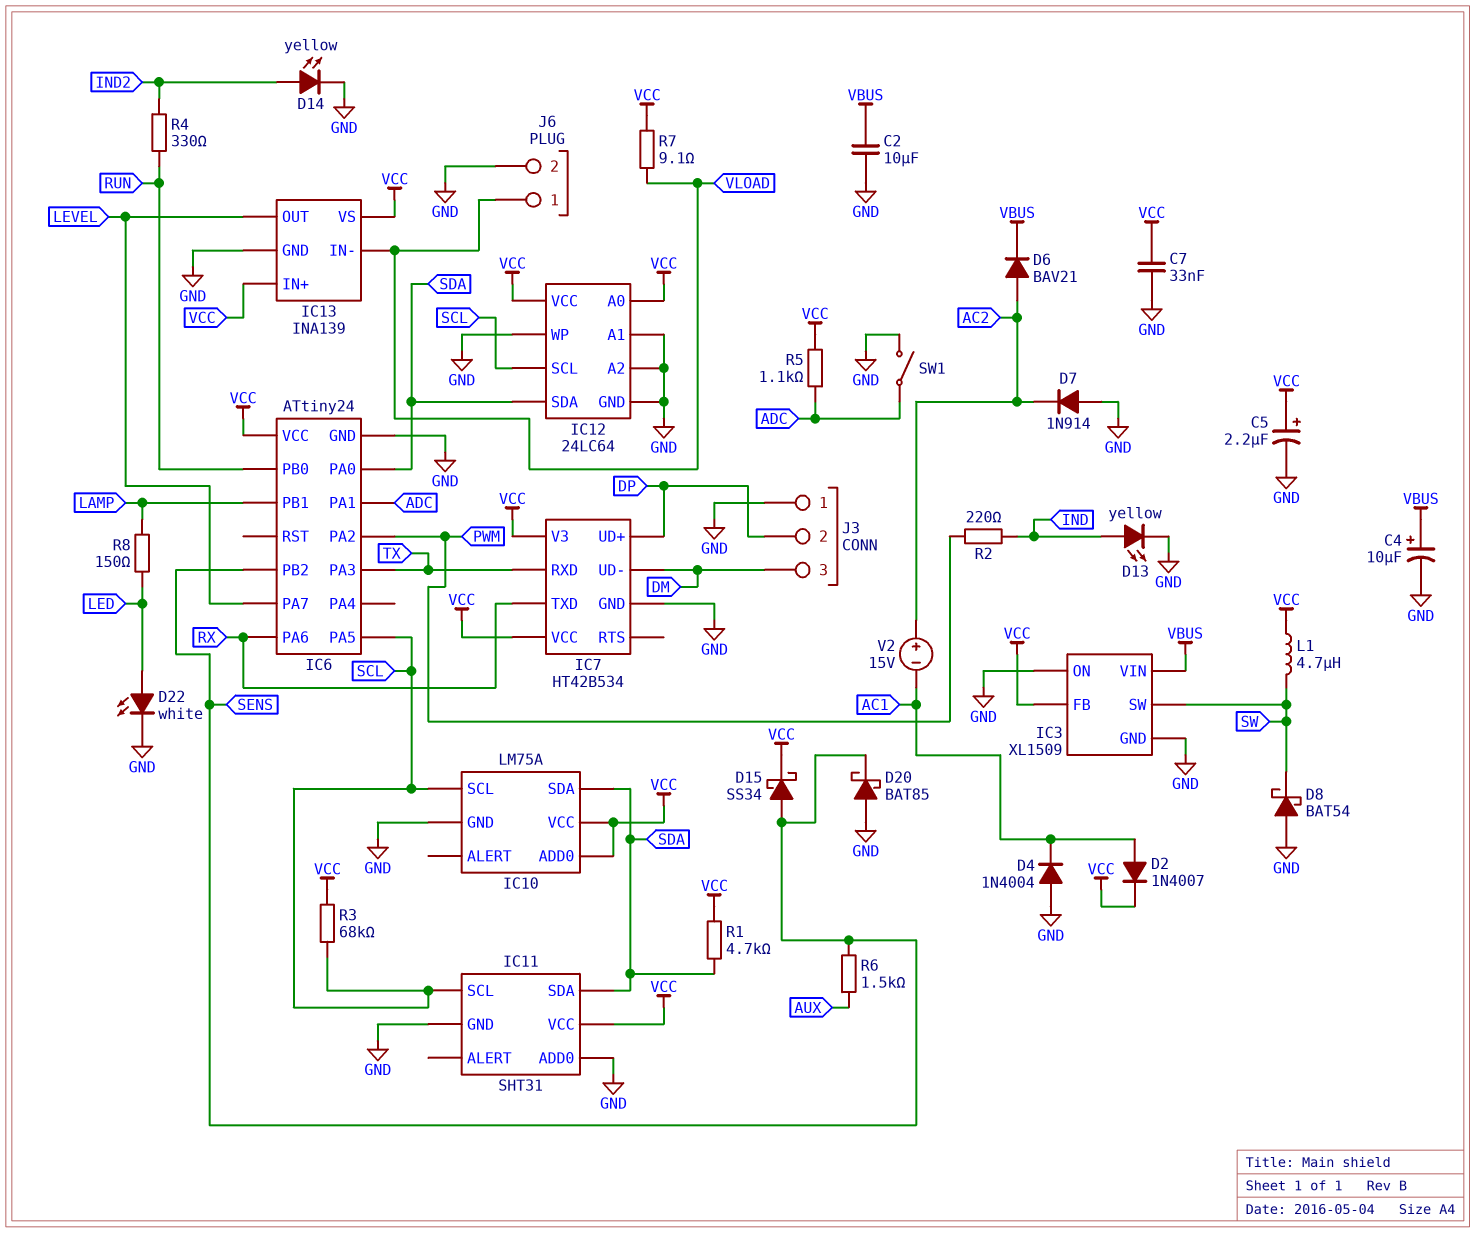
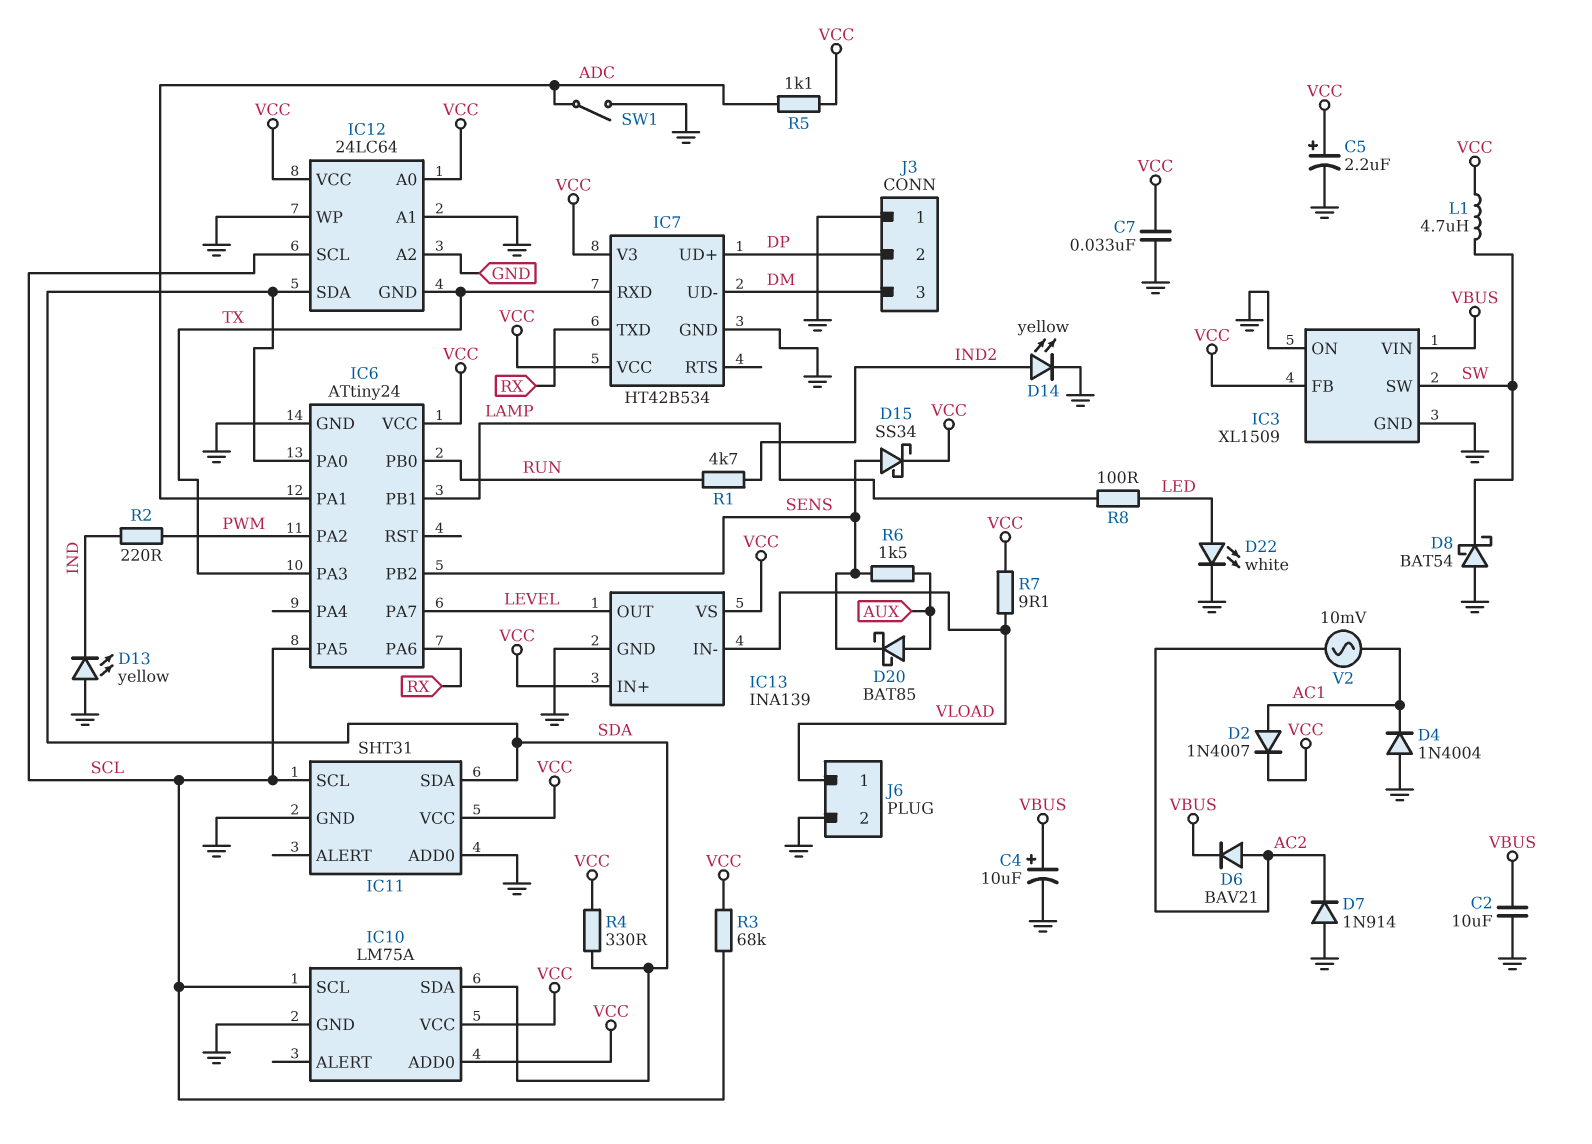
D13: LED yellow (A IND, K GND) -> LED yellow (A GND, K IND)
D20: schottky BAT85 (A GND, K SENS) -> schottky BAT85 (A AUX, K SENS)
IC12 pin GND: GND -> TX
R1: 4.7k (SDA, VCC) -> 4.7k (IND2, RUN)
R4: 330 (IND2, RUN) -> 330 (SDA, VCC)
R8: 150 (LAMP, LED) -> 100 (LAMP, LED)
V2: 15V (plus AC2, minus AC1) -> AC 10mV (AC1, AC2)

